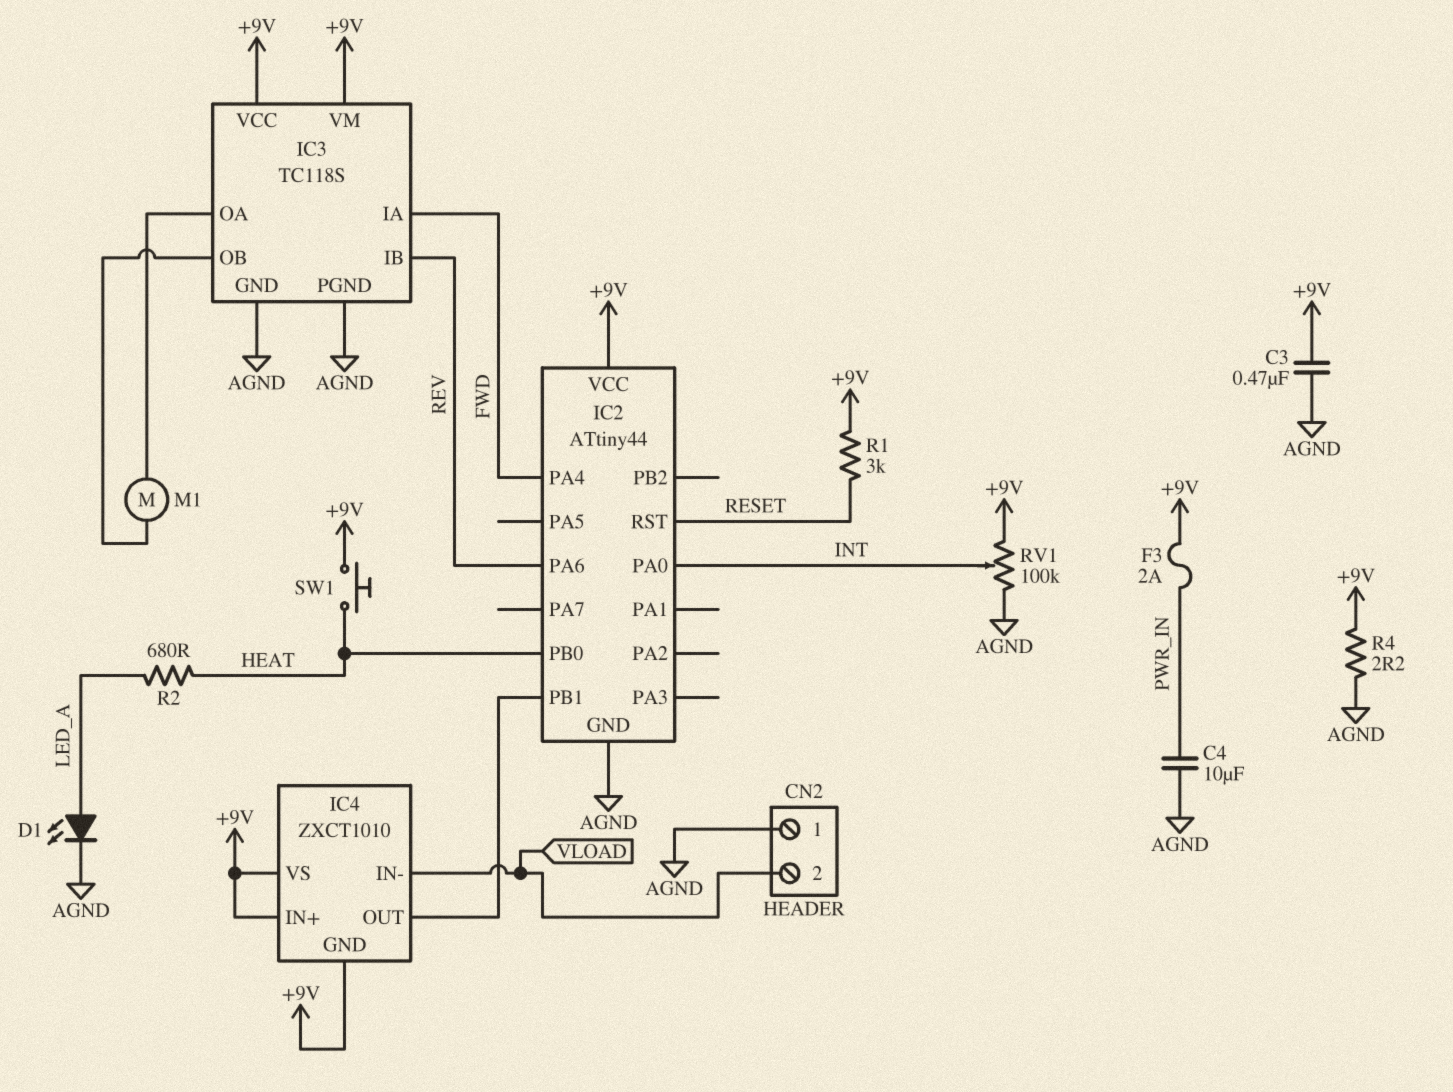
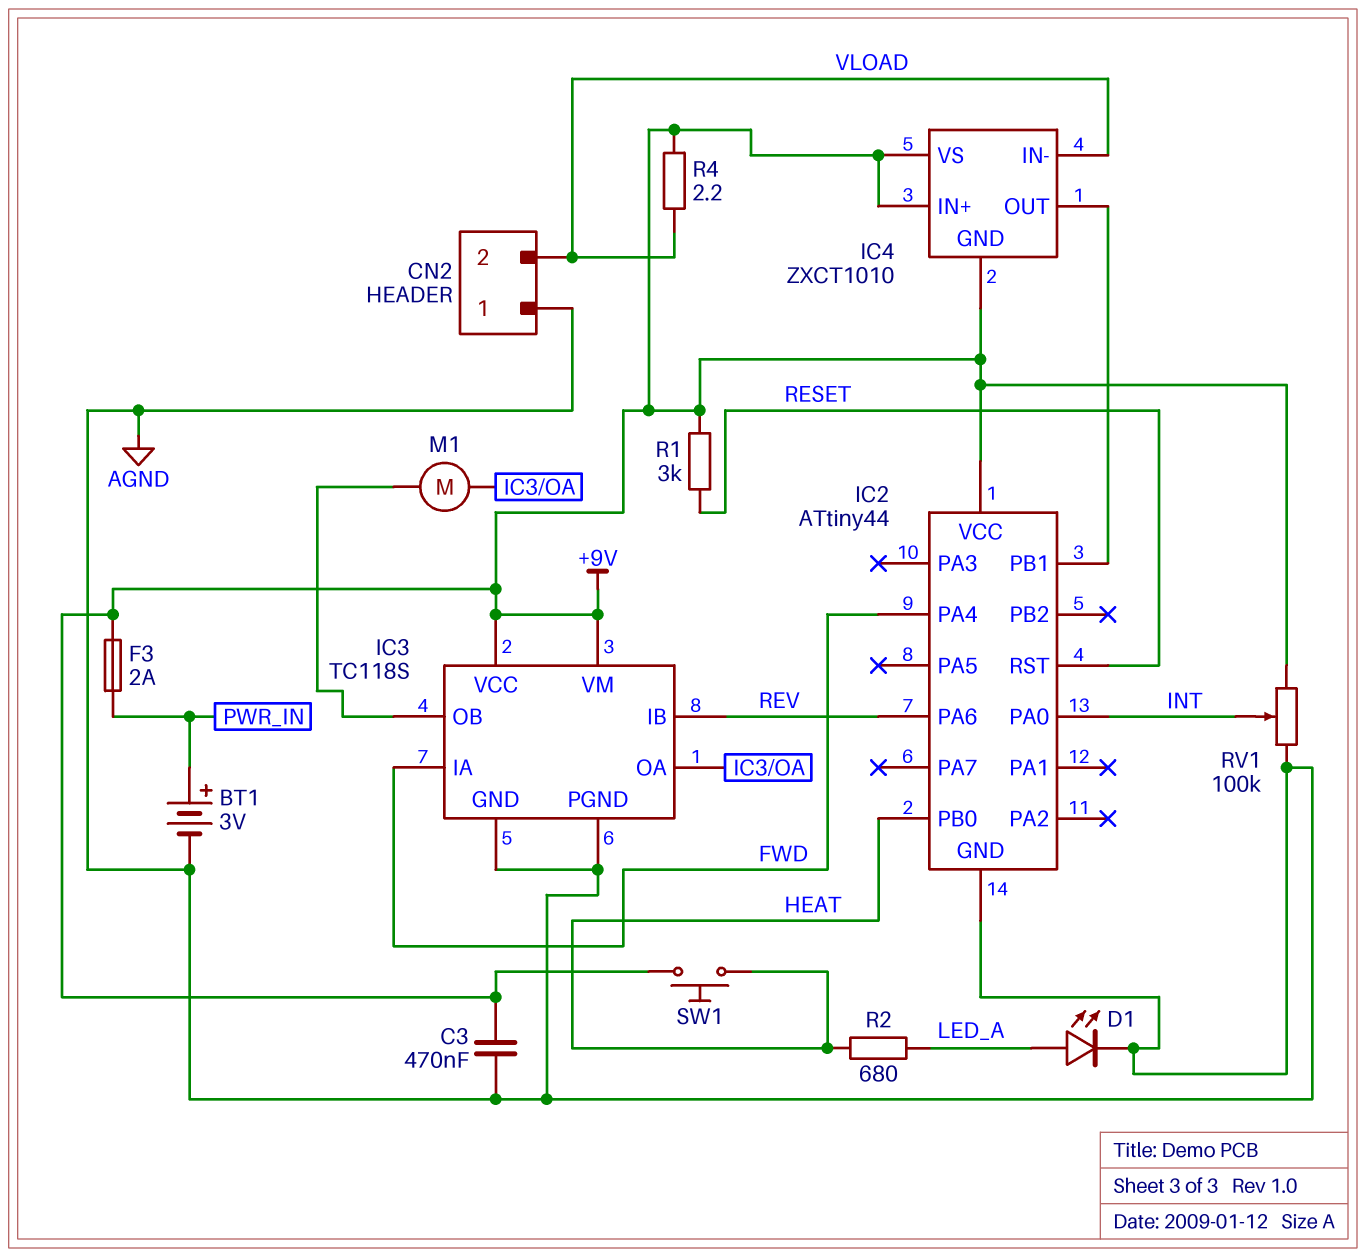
BT1: none -> 3V (plus PWR_IN, minus AGND)
C4: 10uF (AGND, PWR_IN) -> none
R4: 2.2 (+9V, AGND) -> 2.2 (+9V, VLOAD)

